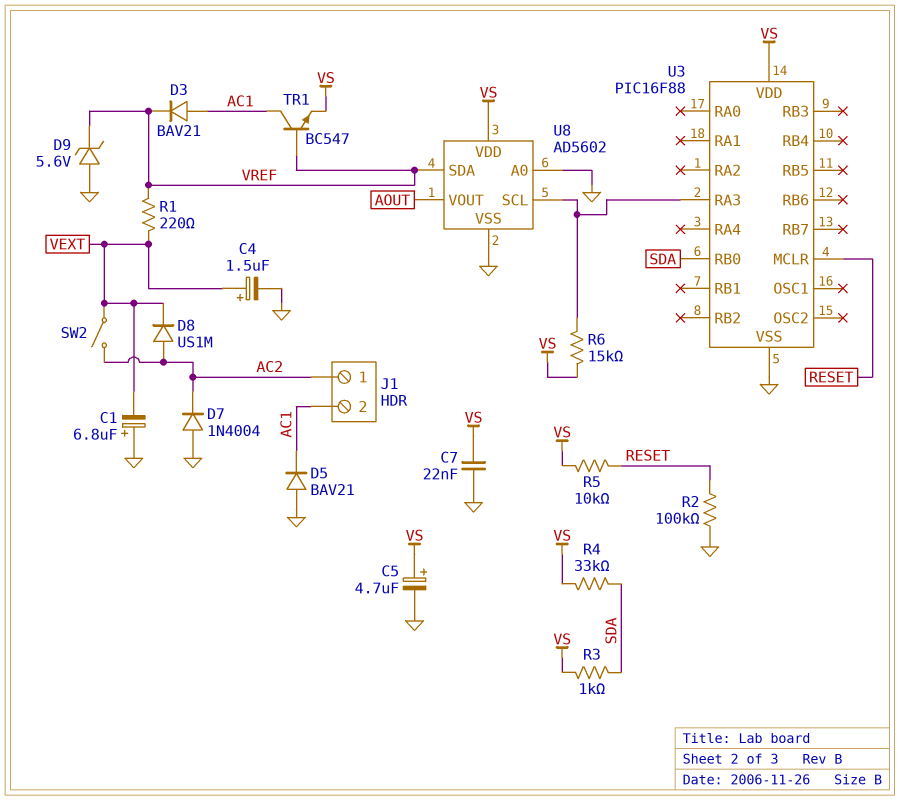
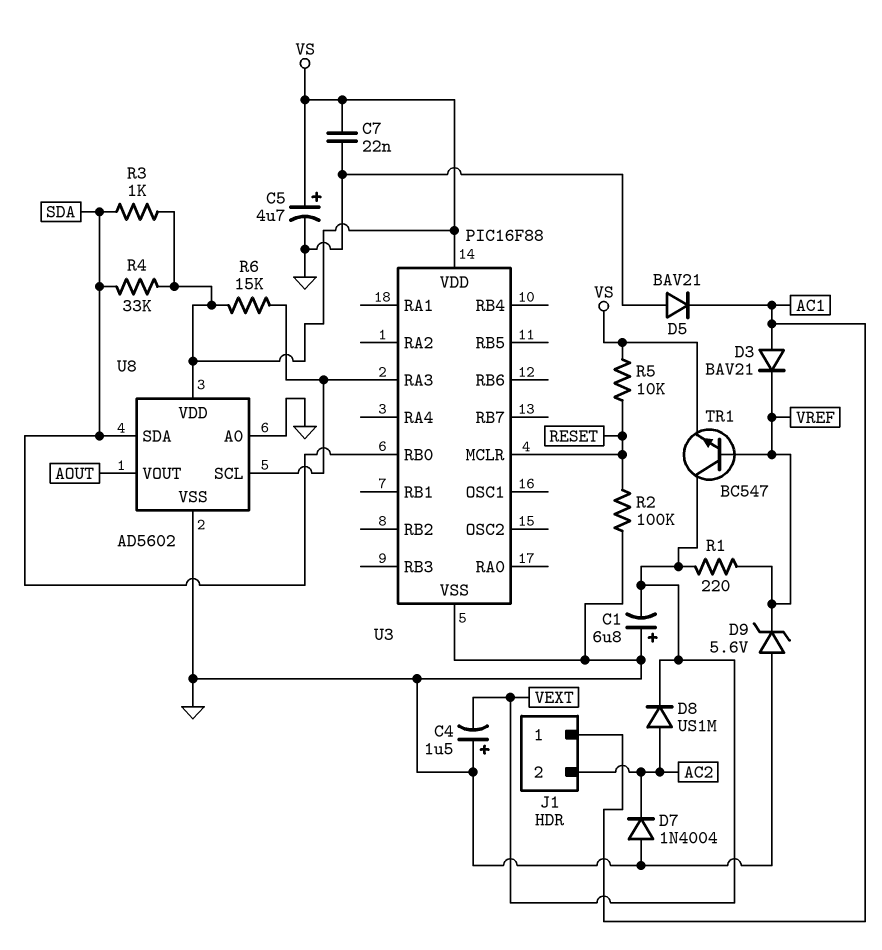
C4: 1.5uF (plus VEXT, minus GND) -> 1.5uF (plus GND, minus VEXT)
J1 pin 1: AC2 -> AC1
J1 pin 2: AC1 -> AC2
SW2: switch (AC2, VEXT) -> none
TR1: NPN BC547 (B VREF, C AC1, E VS) -> NPN BC547 (B VREF, C VEXT, E VS)
U8 pin SDA: VREF -> SDA

